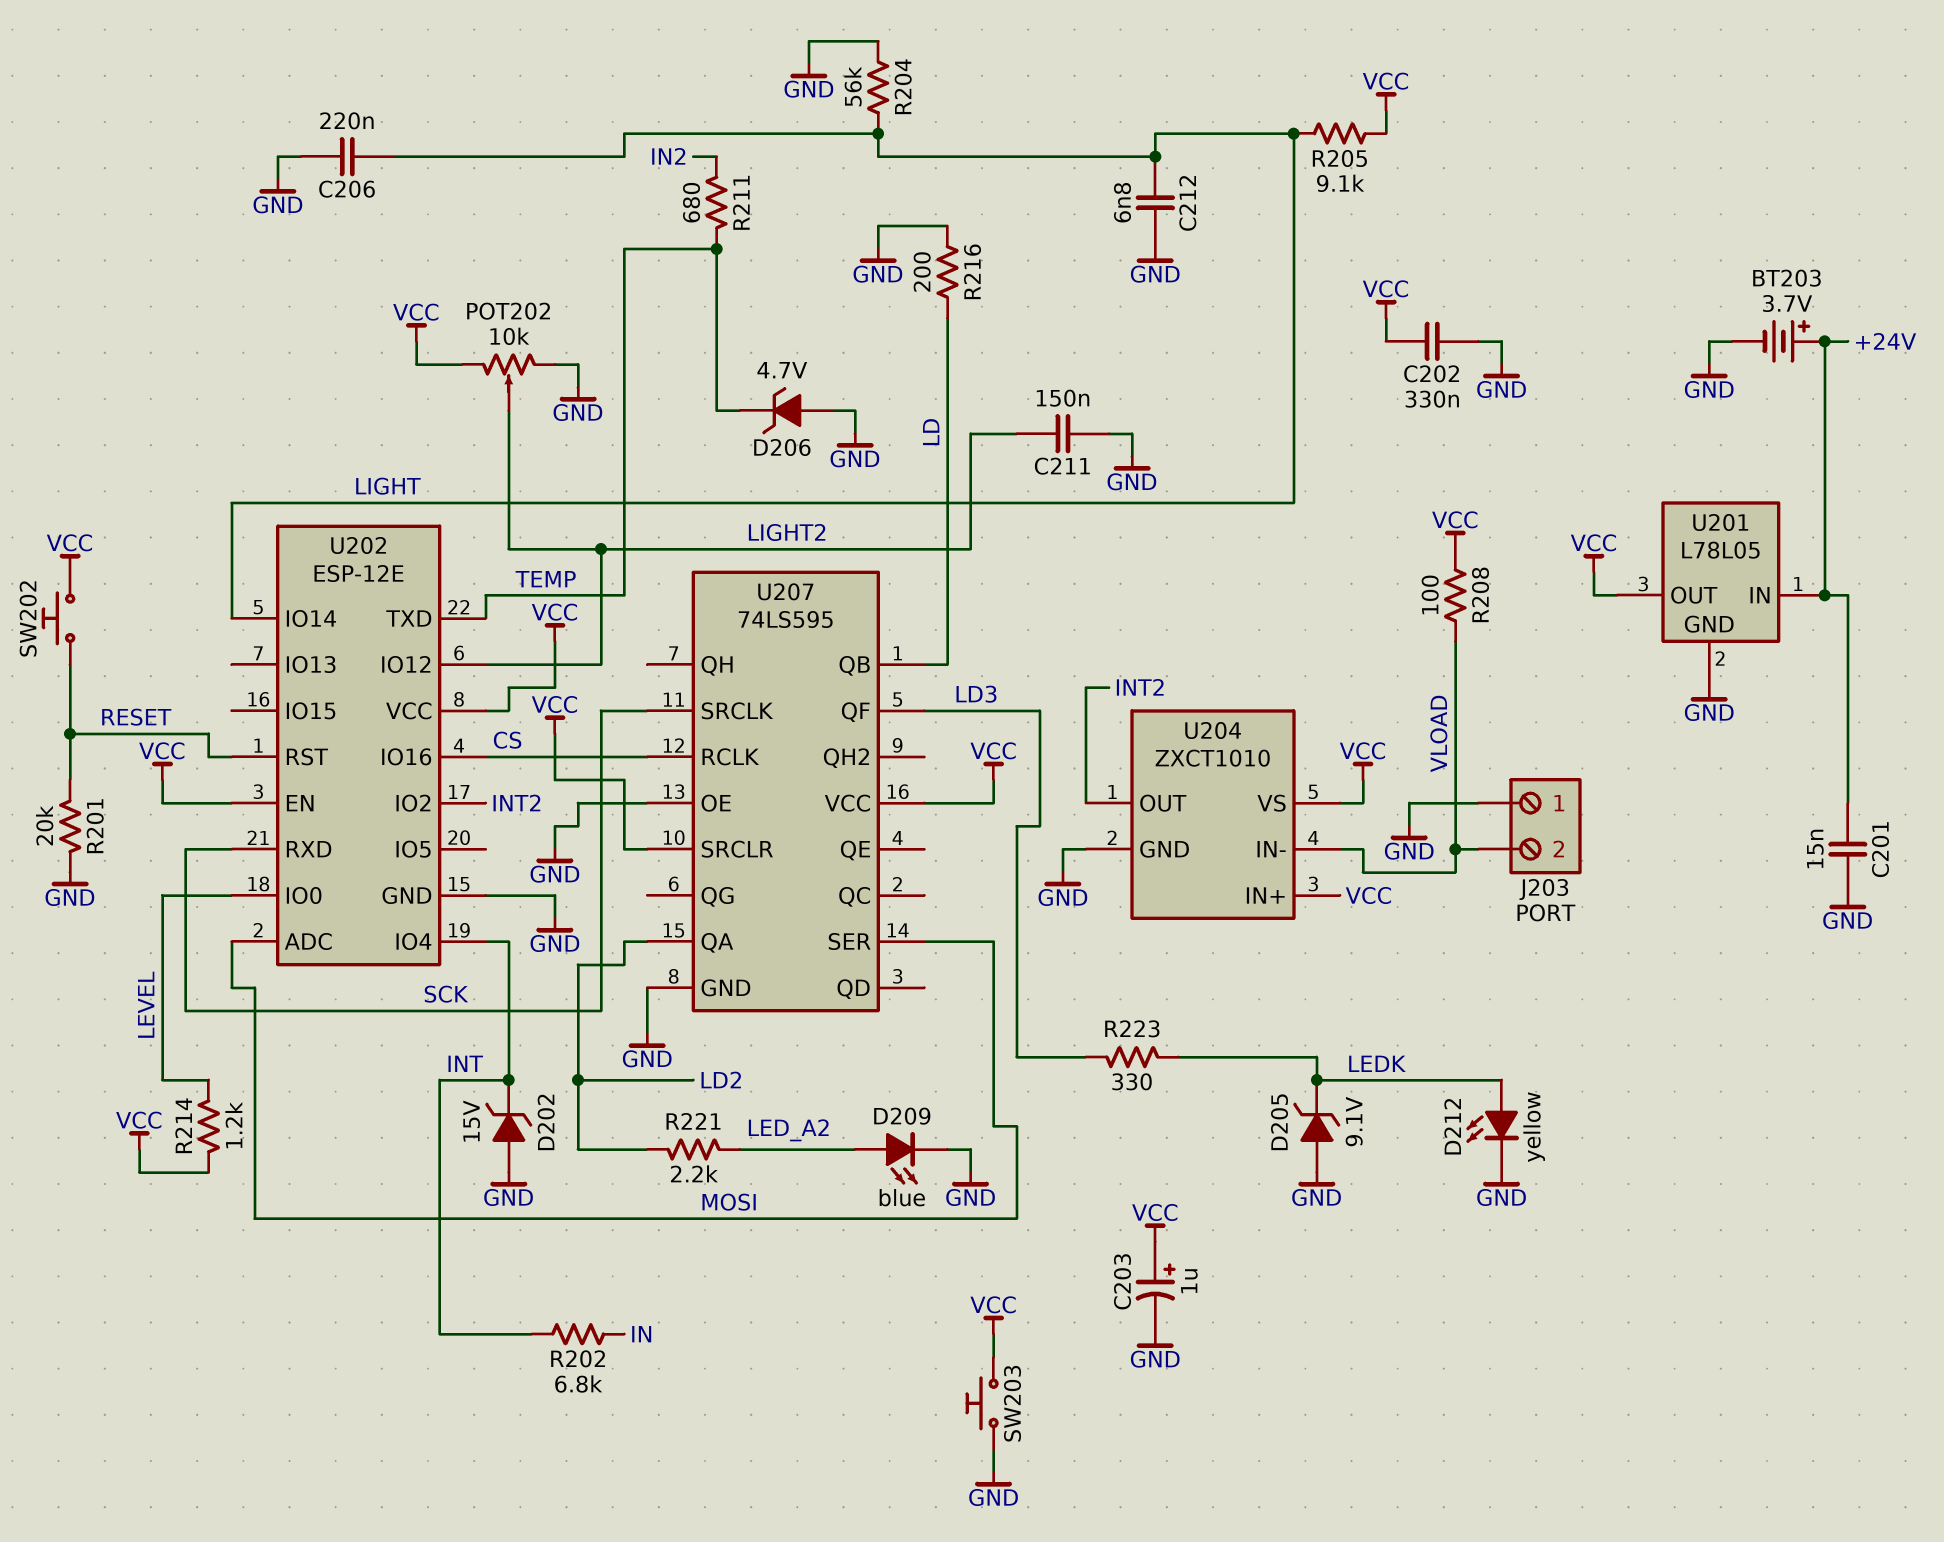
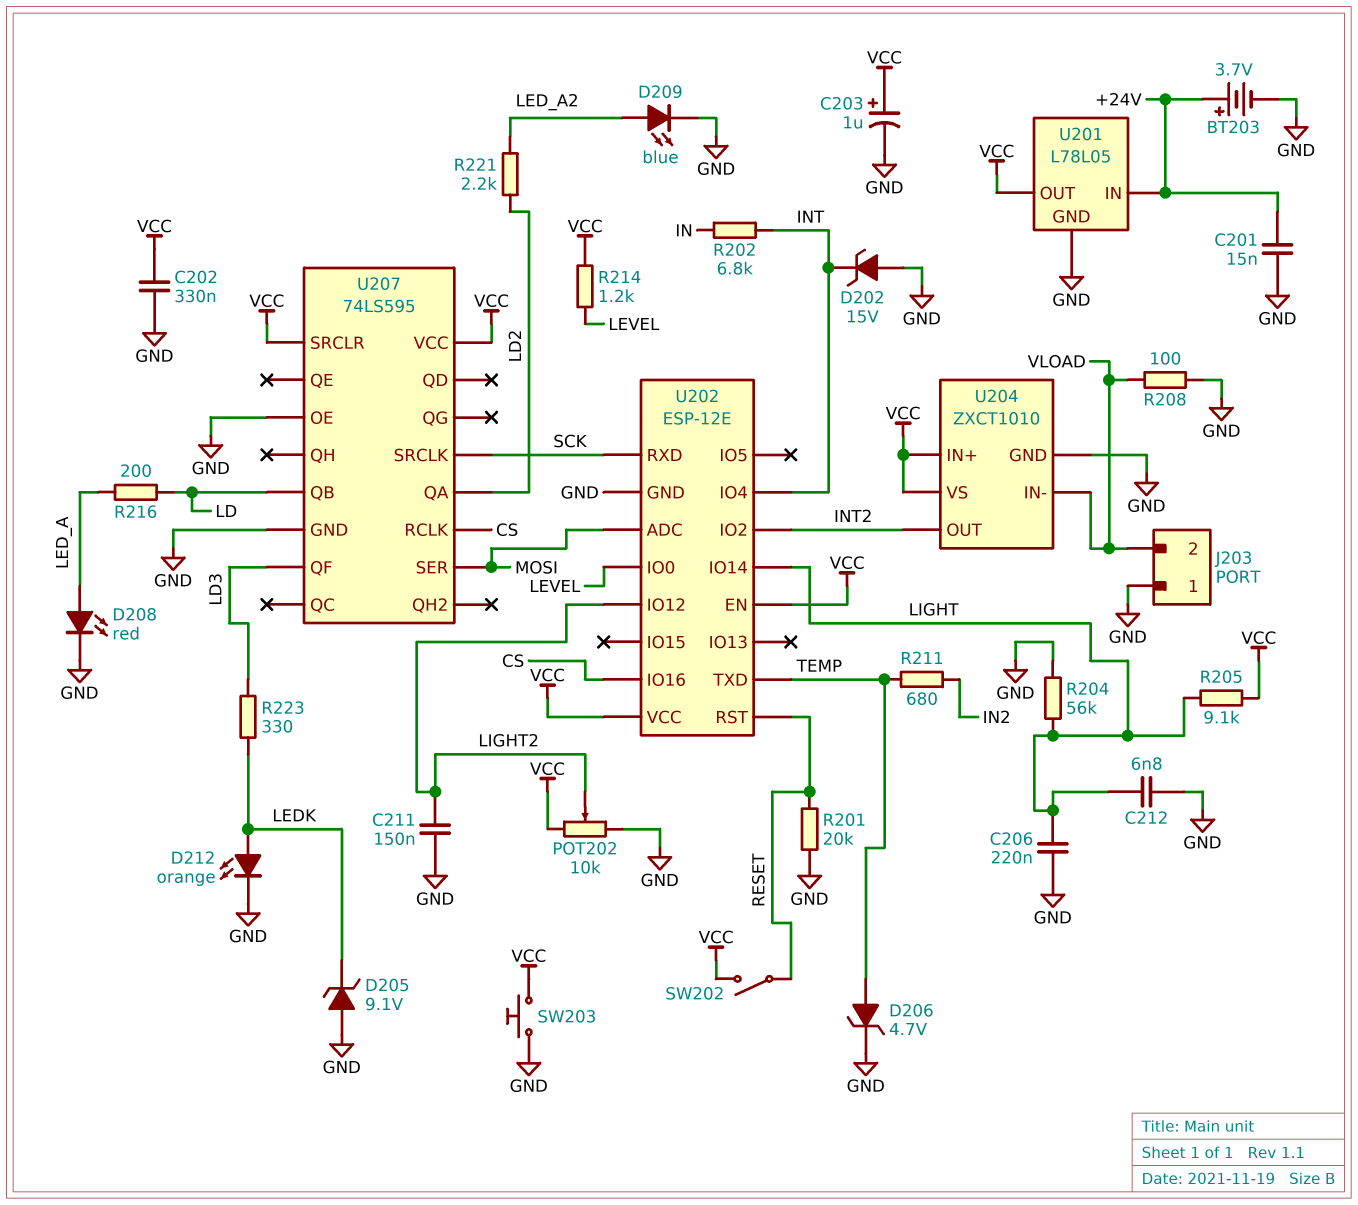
D206: zener 4.7V (A GND, K TEMP) -> zener 4.7V (A TEMP, K GND)
D208: none -> LED red (A LED_A, K GND)
D212: LED yellow (A LEDK, K GND) -> LED orange (A LEDK, K GND)
R208: 100 (VCC, VLOAD) -> 100 (GND, VLOAD)
R216: 200 (GND, LD) -> 200 (LD, LED_A)
SW202: button (RESET, VCC) -> switch (RESET, VCC)

